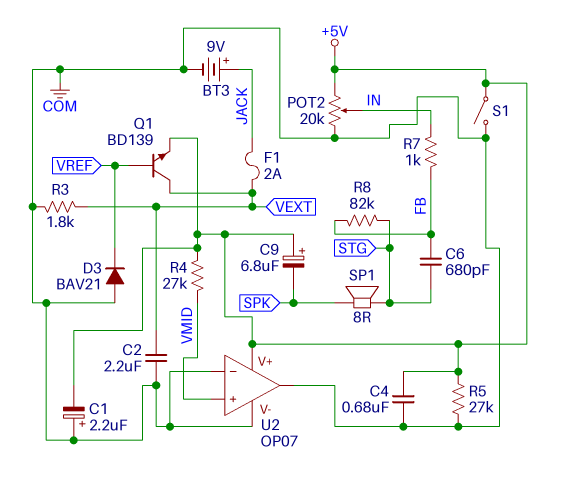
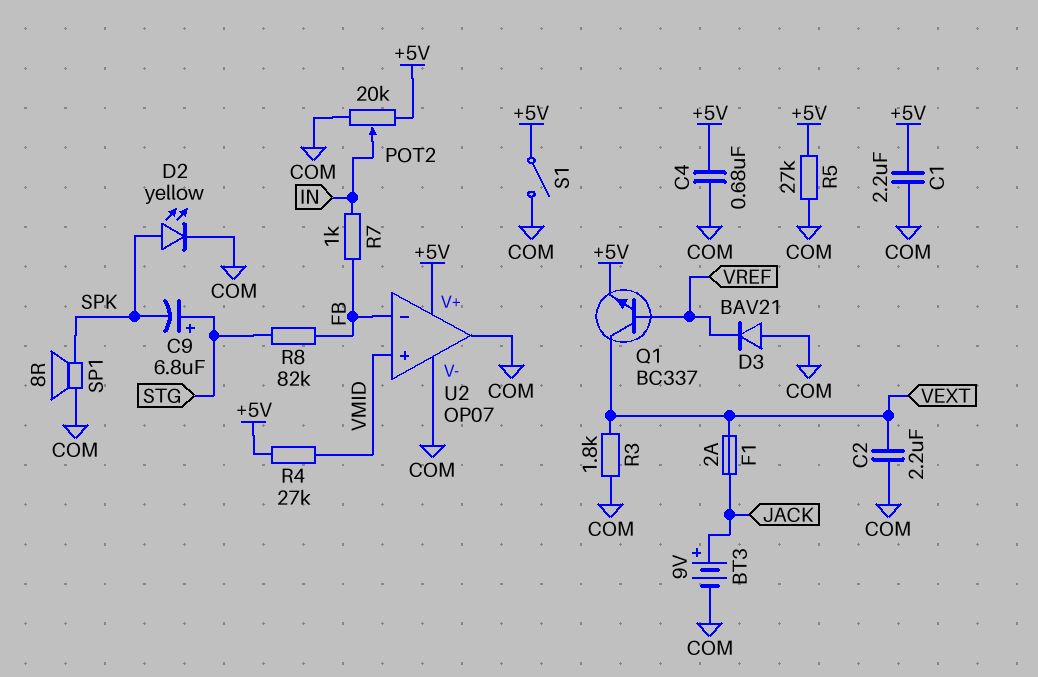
C1: 2.2uF (plus COM, minus +5V) -> 2.2uF (+5V, COM)
C6: 680pF (FB, STG) -> none
C9: 6.8uF (plus +5V, minus SPK) -> 6.8uF (plus STG, minus SPK)
D2: none -> LED yellow (A SPK, K COM)
Q1: NPN BD139 (B VREF, C VEXT, E +5V) -> NPN BC337 (B VREF, C VEXT, E +5V)
SP1: speaker 8R (SPK, STG) -> speaker 8R (COM, SPK)
U2 pin in-: COM -> FB

